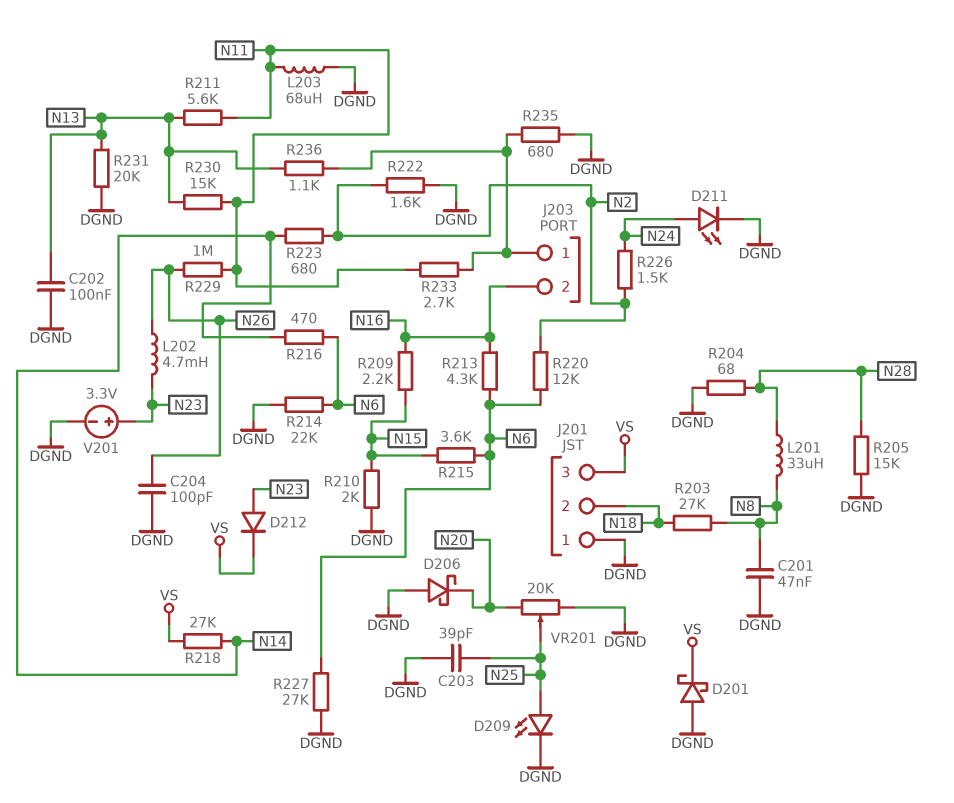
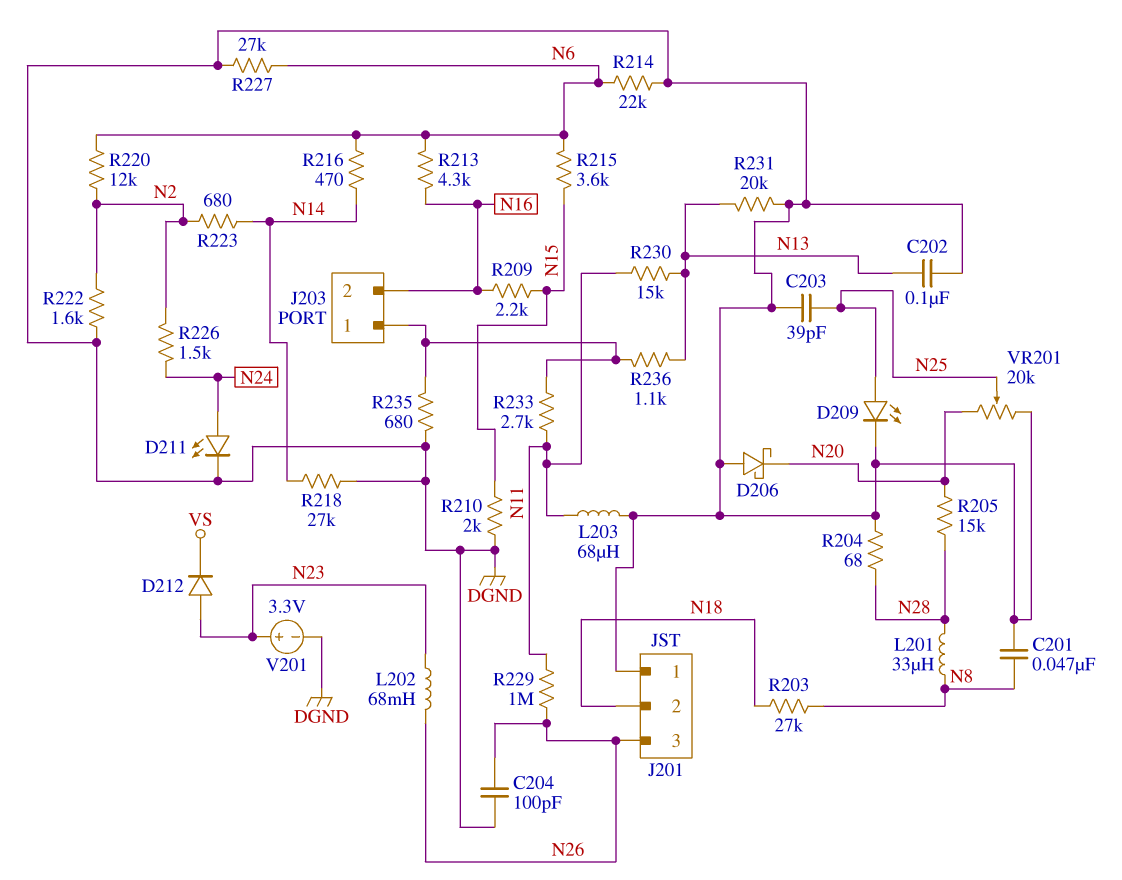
D201: schottky (A DGND, K VS) -> none
J201 pin 3: VS -> N26
L202: 4.7mH (N23, N26) -> 68mH (N23, N26)
R205: 15k (DGND, N28) -> 15k (N20, N28)
R211: 5.6k (N11, N13) -> none
R218: 27k (N14, VS) -> 27k (DGND, N14)

